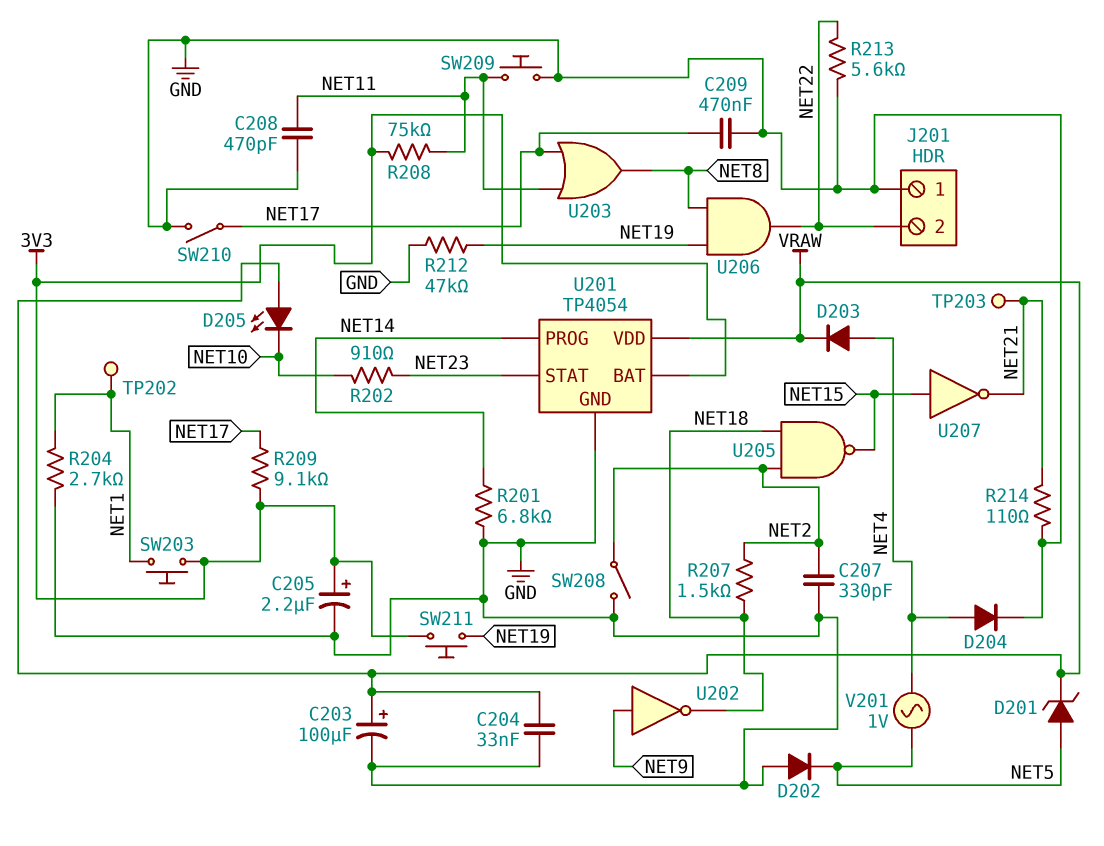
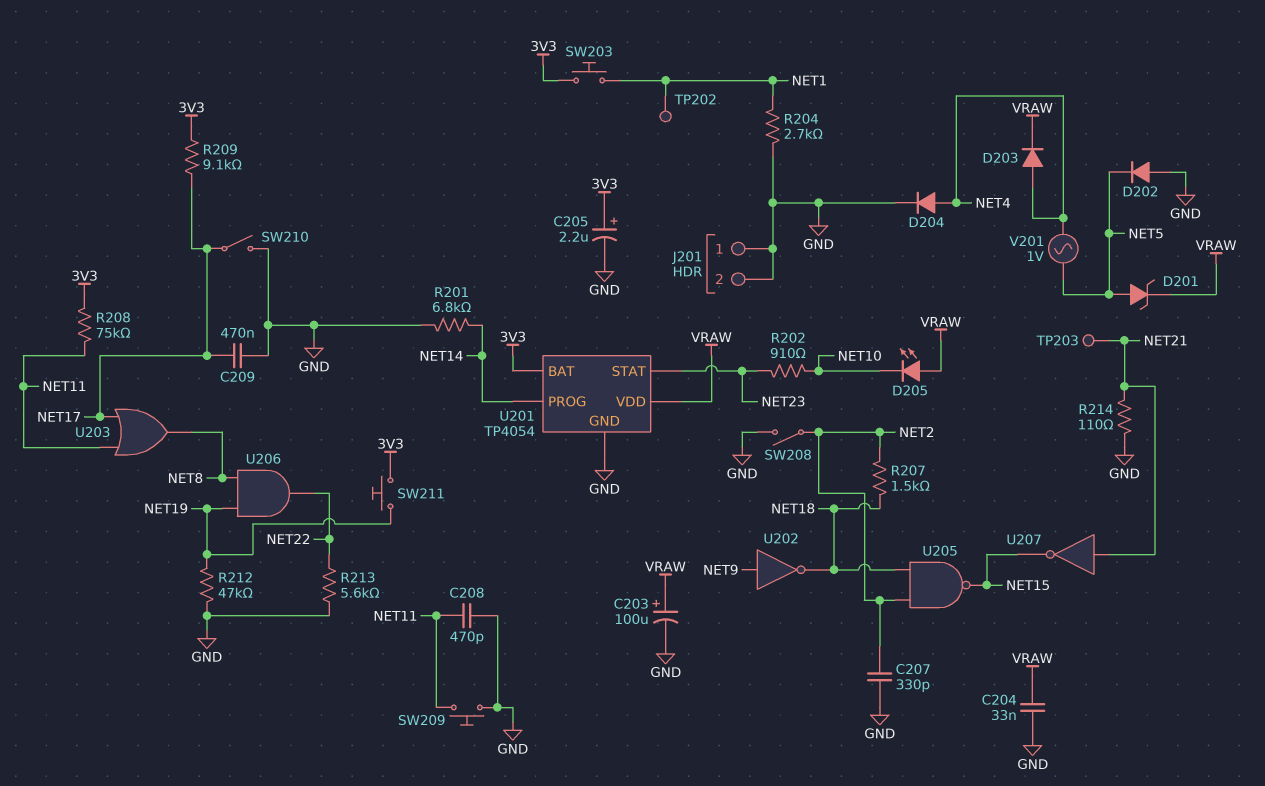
J201 pin 2: NET22 -> GND
U207: NOT (in NET15, out NET21) -> NOT (in NET21, out NET15)

